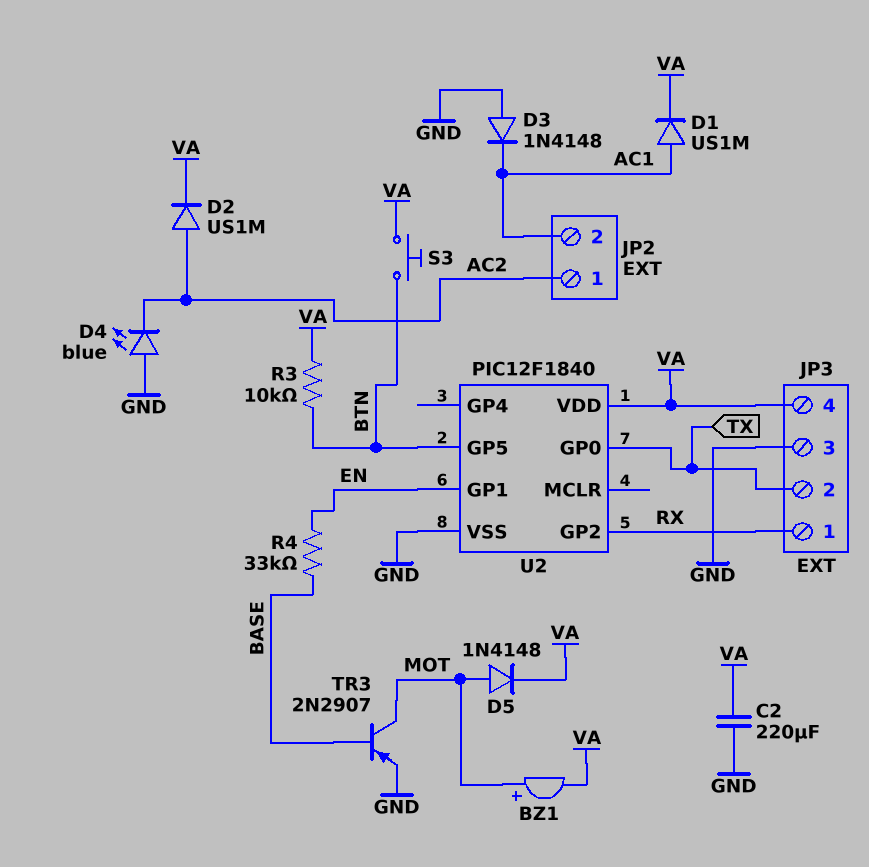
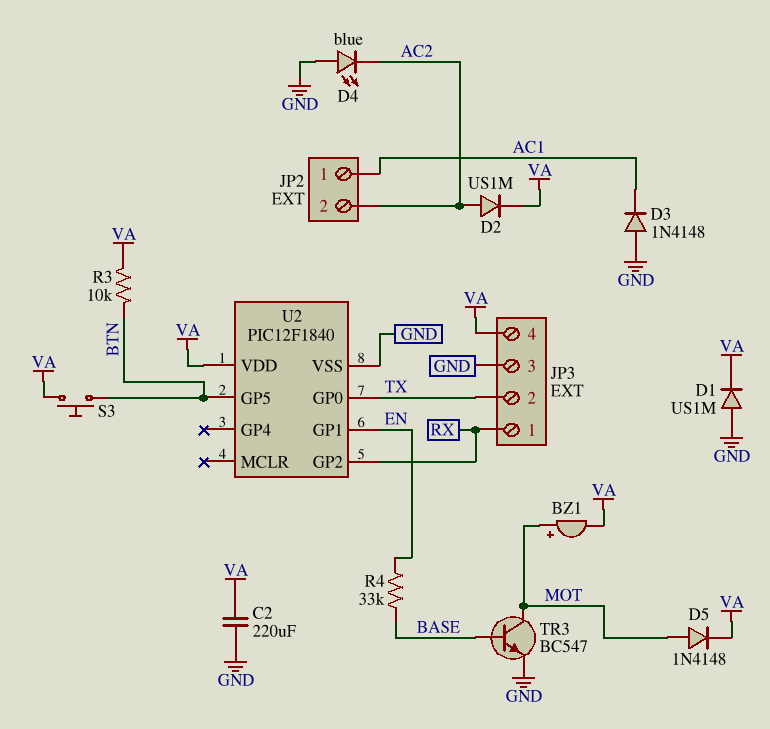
D1: diode US1M (A AC1, K VA) -> diode US1M (A GND, K VA)
JP2 pin 1: AC2 -> AC1
JP2 pin 2: AC1 -> AC2
TR3: PNP 2N2907 (B BASE, C MOT, E GND) -> NPN BC547 (B BASE, C MOT, E GND)

